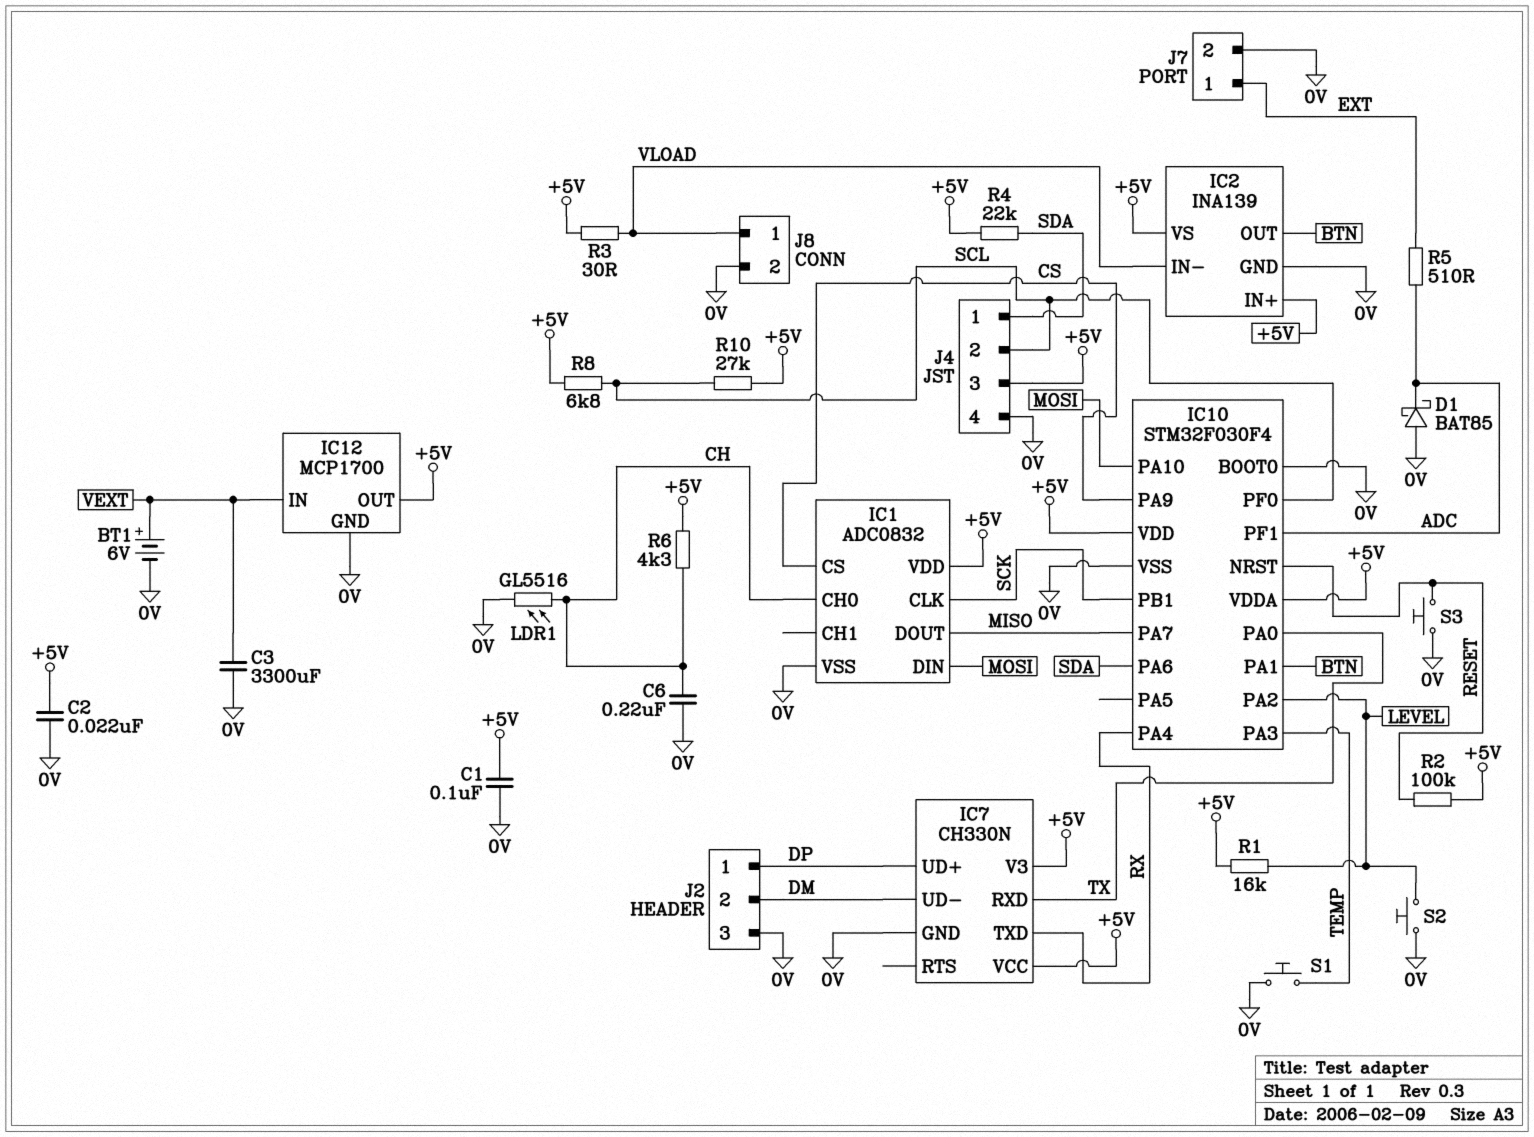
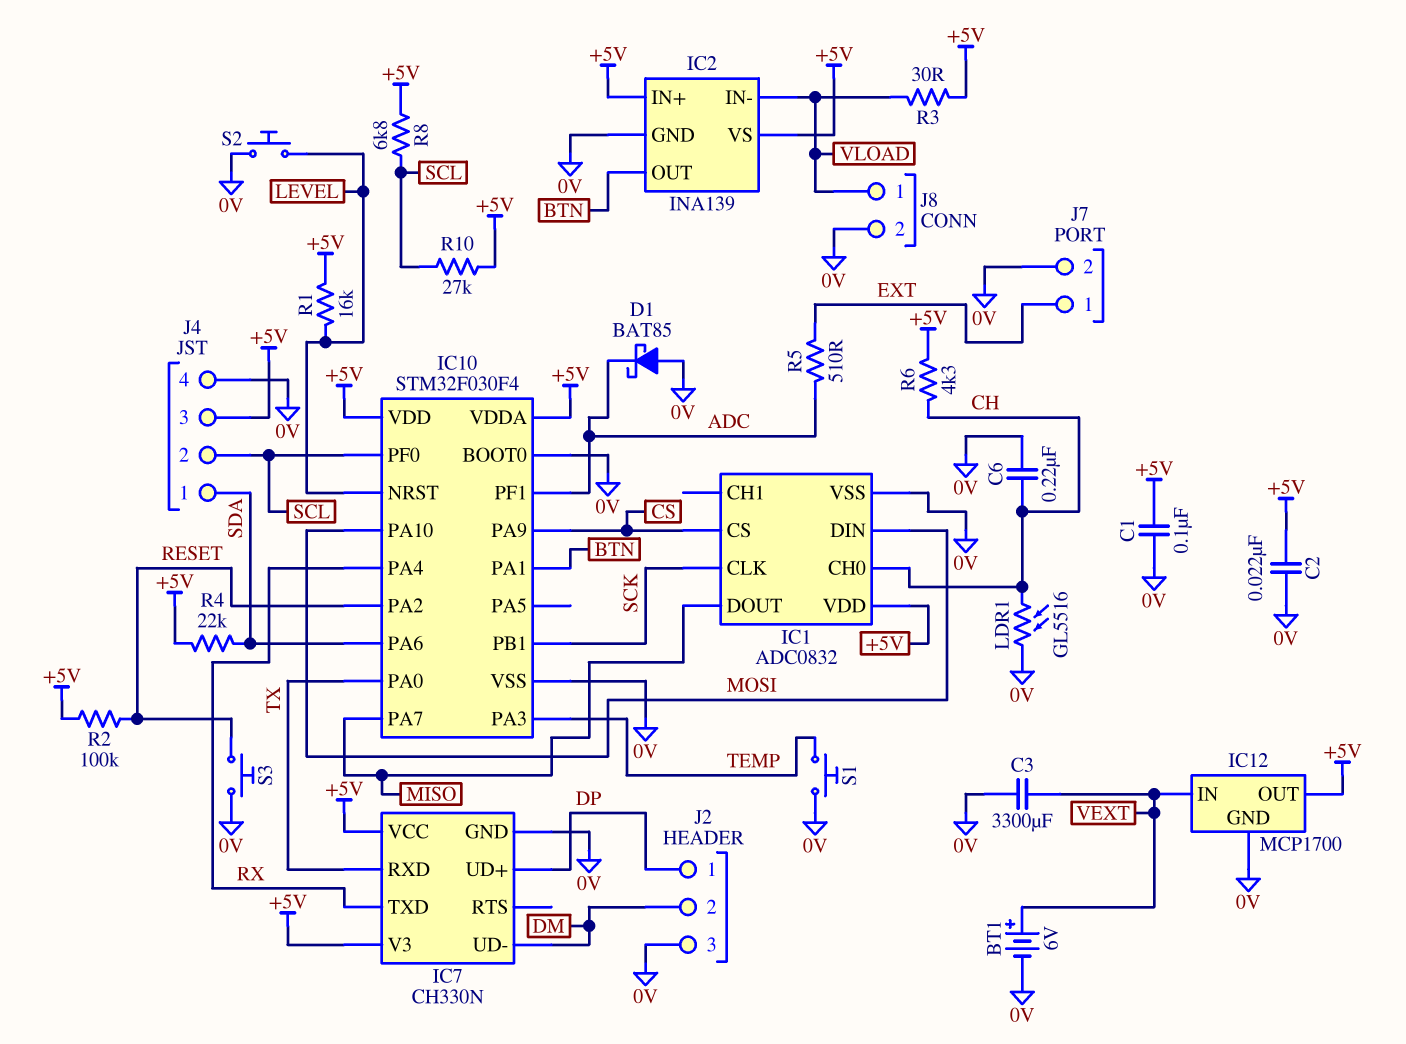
IC10 pin NRST: RESET -> LEVEL
IC10 pin PA2: LEVEL -> RESET

